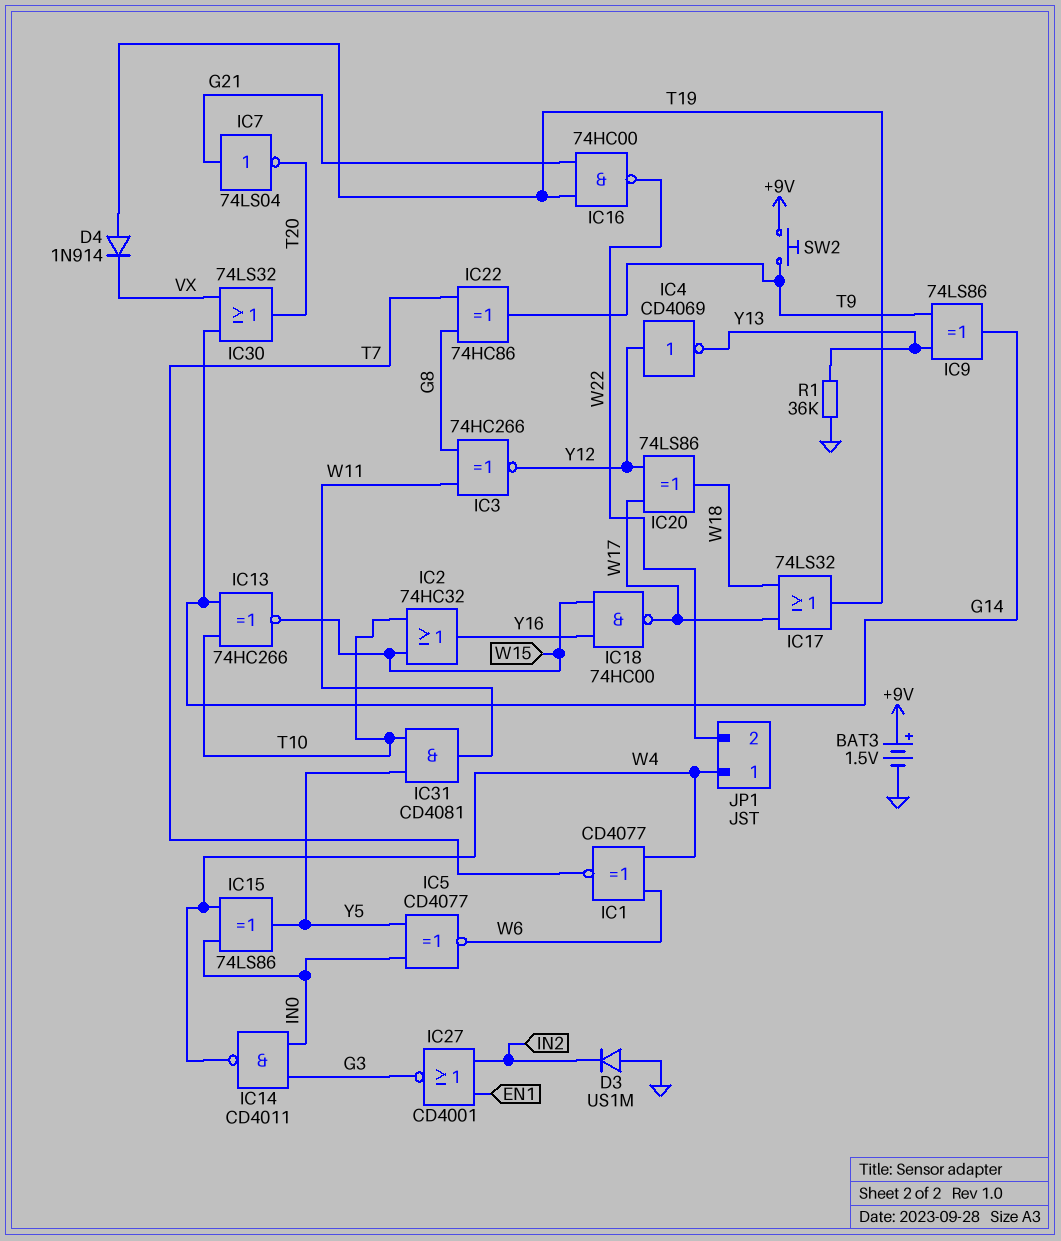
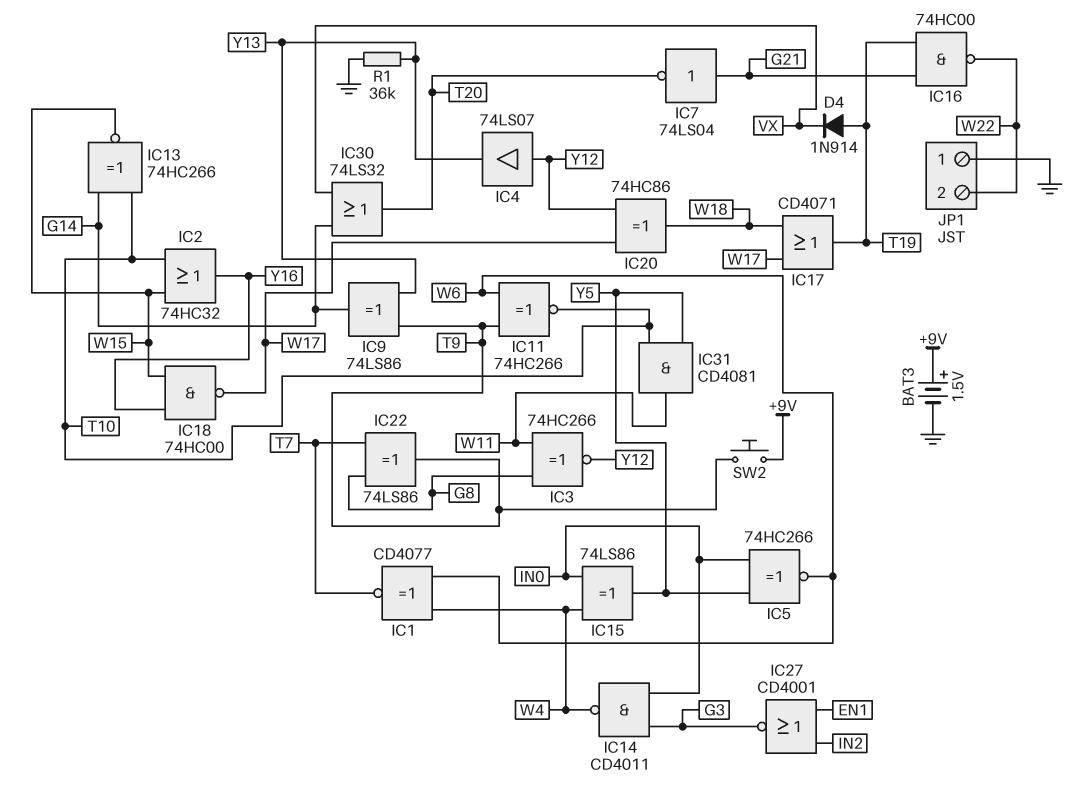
D3: diode US1M (A GND, K IN2) -> none
IC4: NOT CD4069 (in Y12, out Y13) -> buffer 74LS07 (in Y12, out Y13)
IC5: XNOR CD4077 (in IN0, in Y5, out W6) -> XNOR 74HC266 (in IN0, in Y5, out W6)
IC11: none -> XNOR 74HC266 (in T9, in W6, out T10)
IC17: OR 74LS32 (in W17, in W18, out T19) -> OR CD4071 (in W17, in W18, out T19)
IC20: XOR 74LS86 (in W17, in Y12, out W18) -> XOR 74HC86 (in W17, in Y12, out W18)
IC22: XOR 74HC86 (in G8, in T7, out T9) -> XOR 74LS86 (in G8, in T7, out T9)
JP1 pin 1: W4 -> GND

